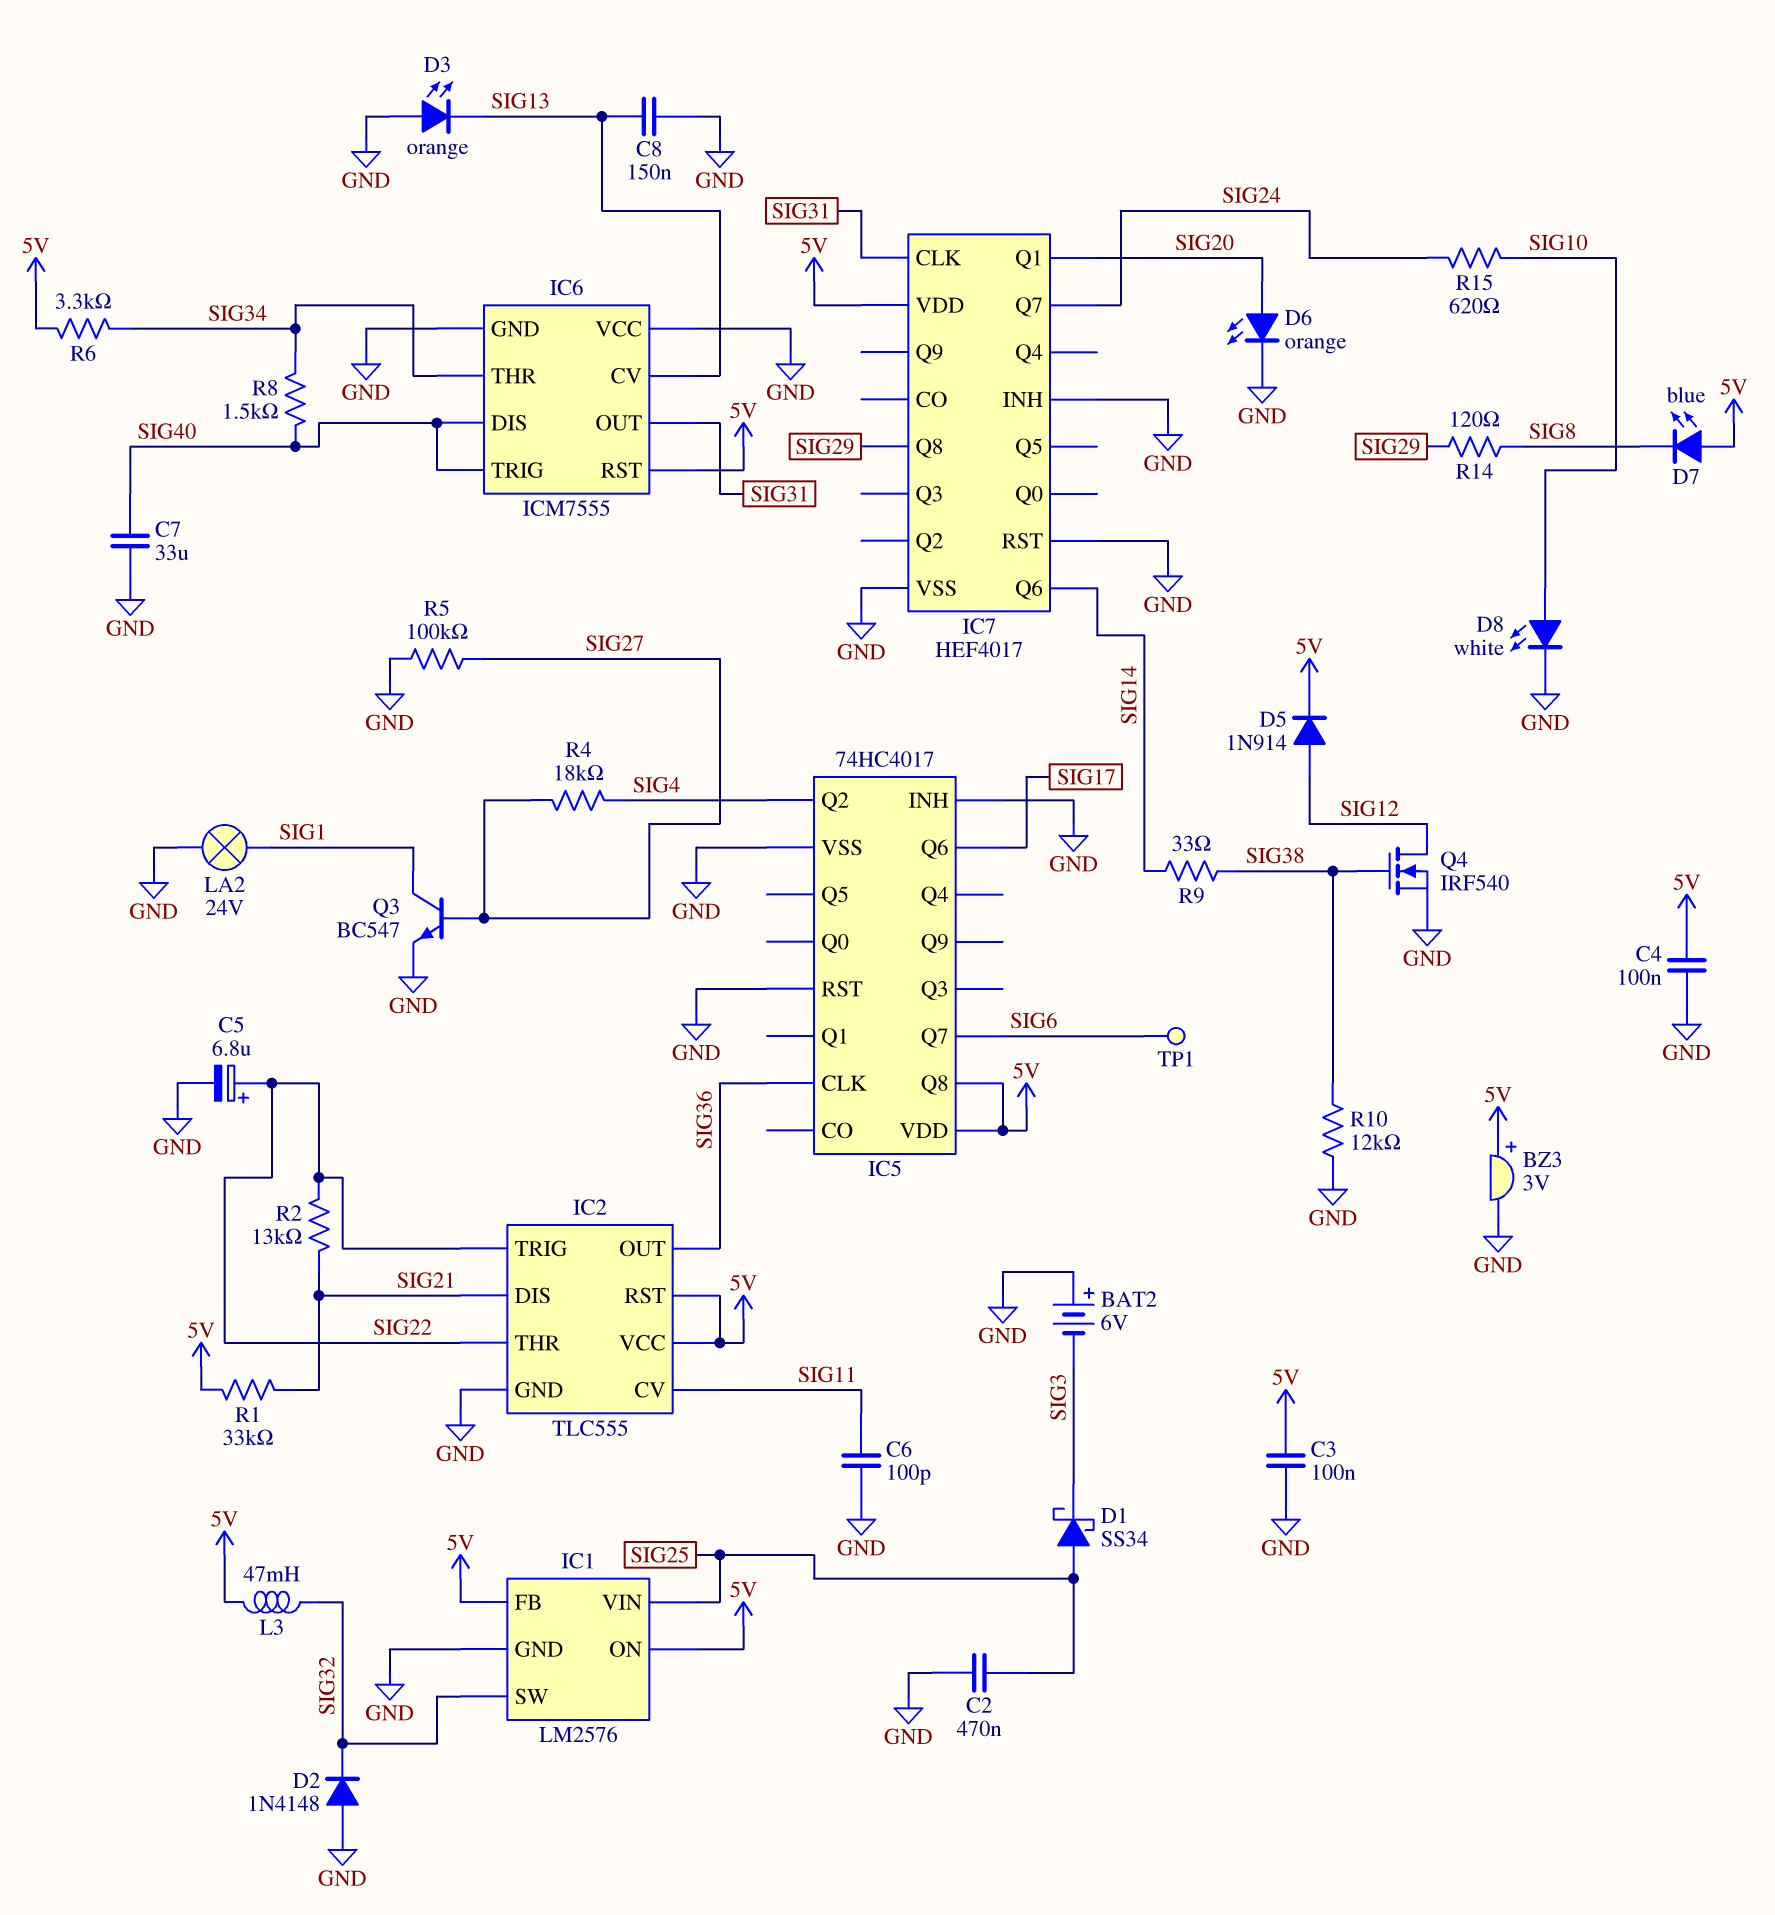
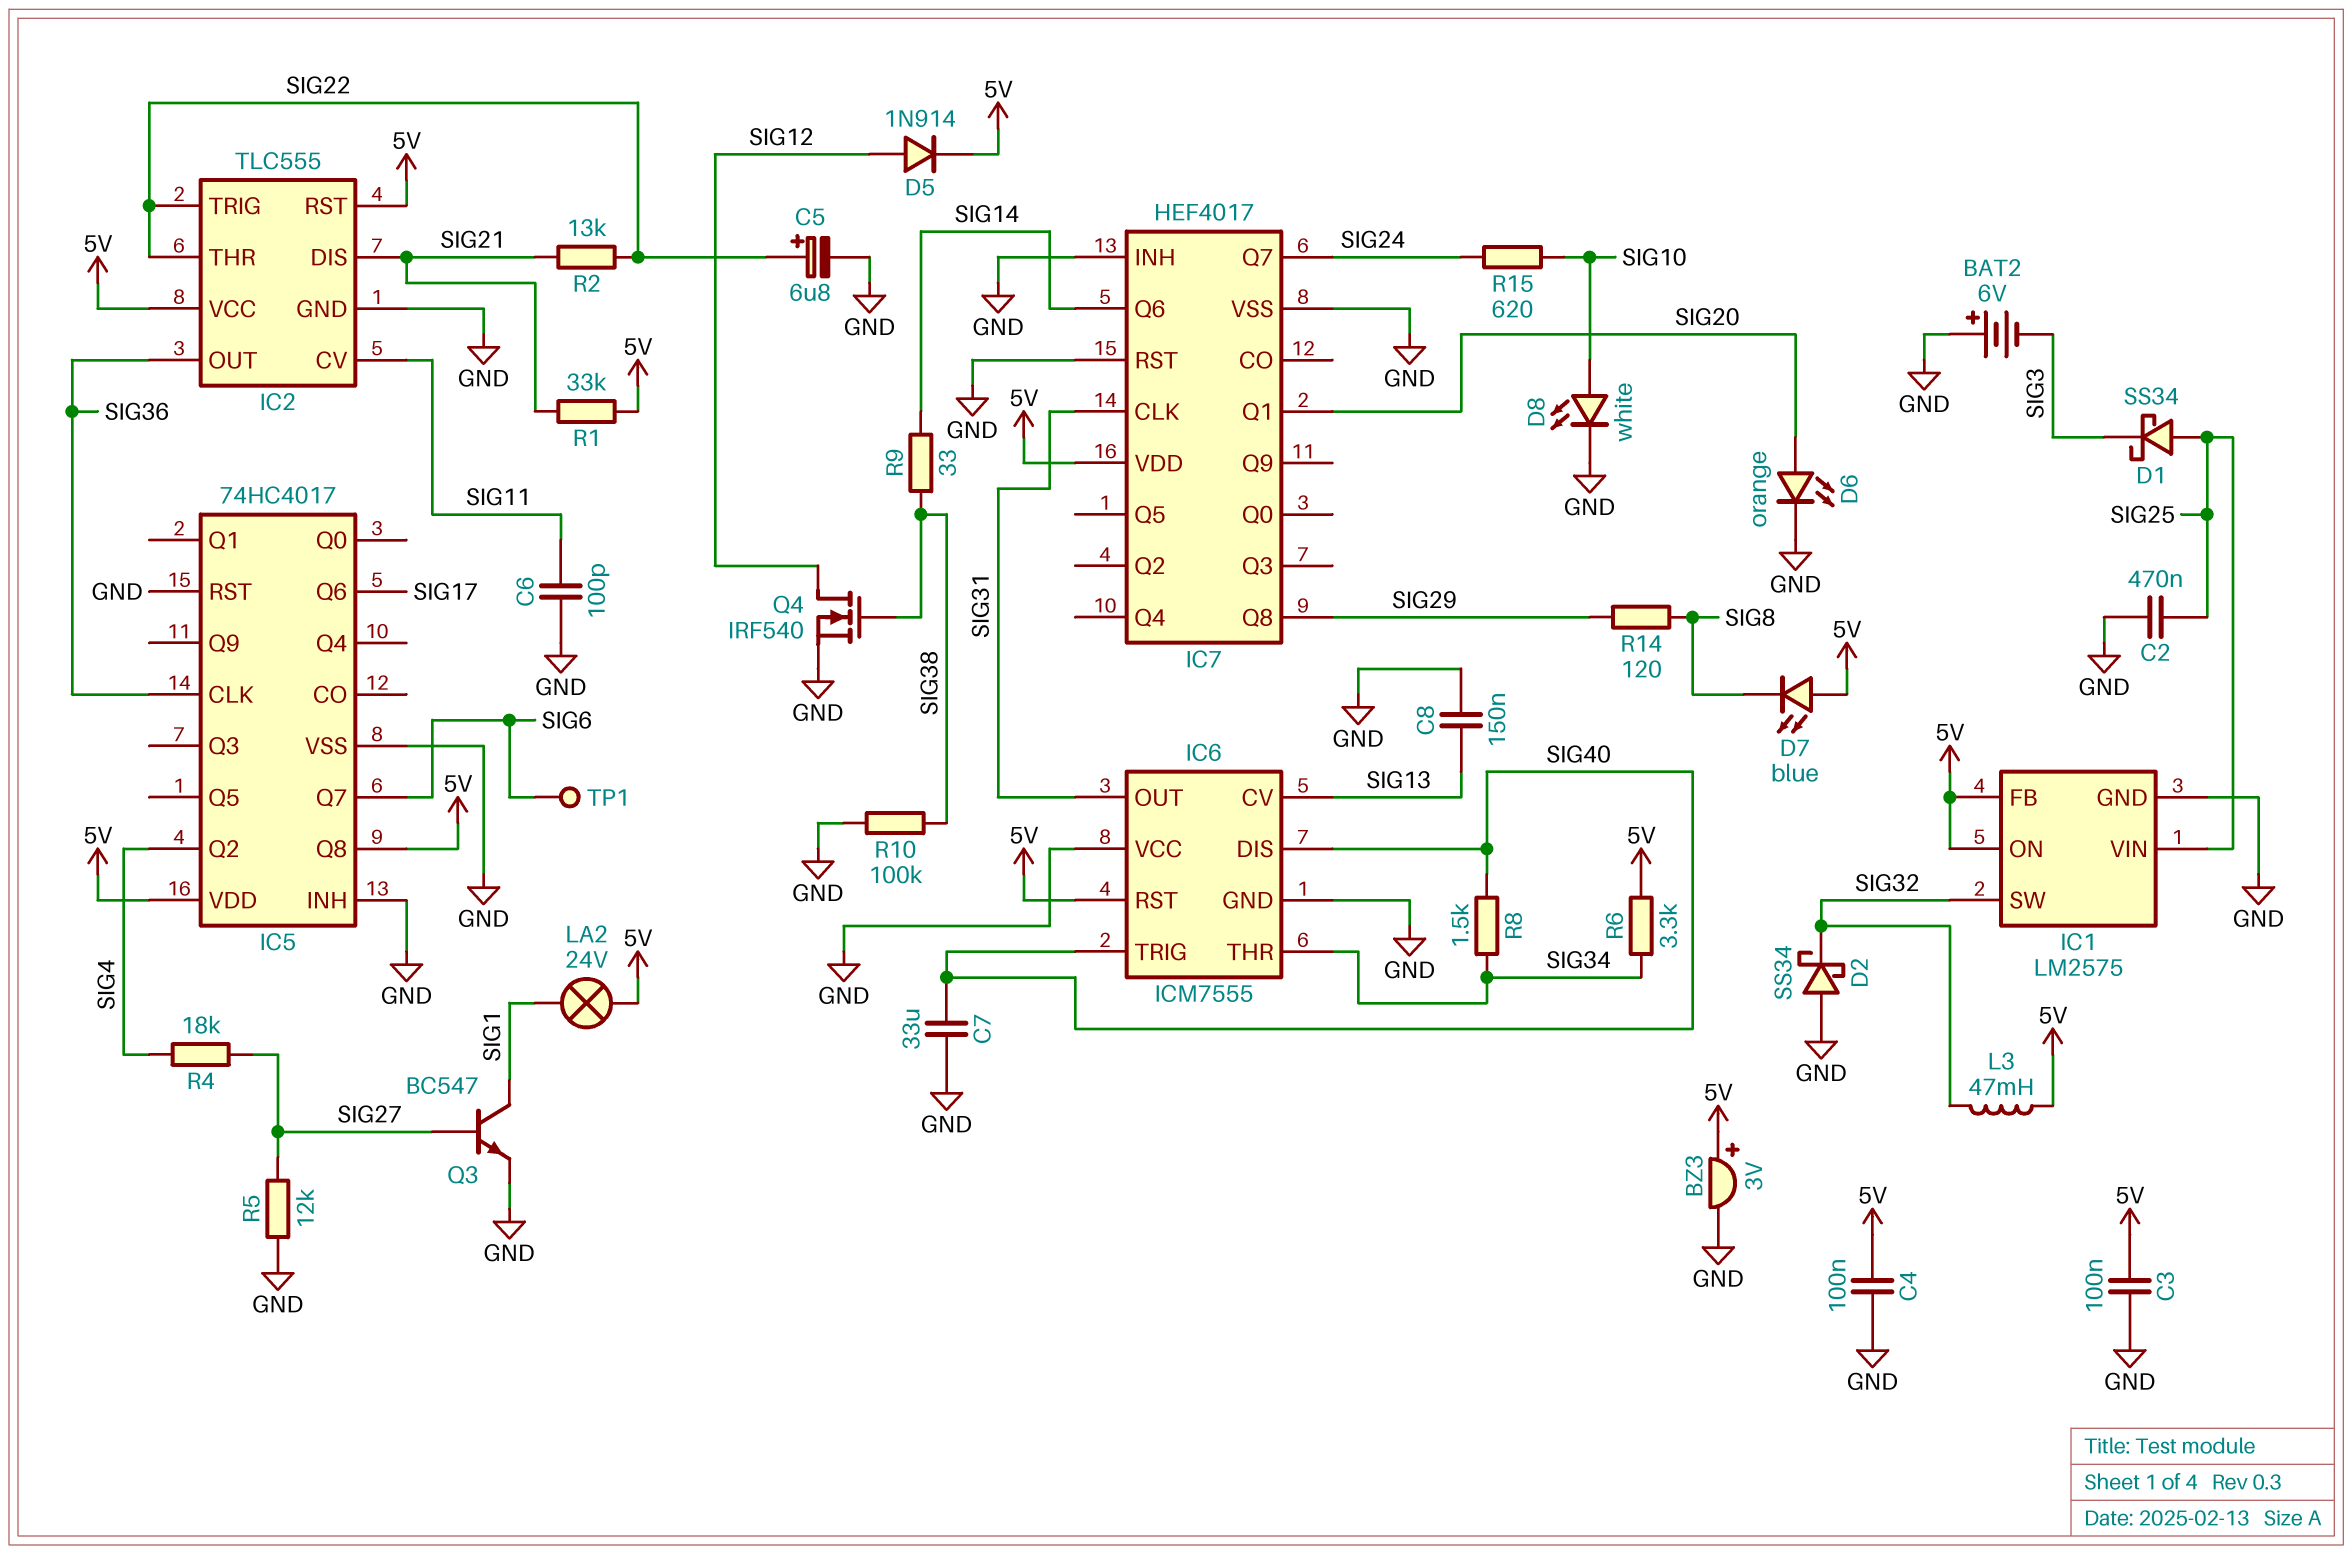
D2: diode 1N4148 (A GND, K SIG32) -> schottky SS34 (A GND, K SIG32)
D3: LED orange (A GND, K SIG13) -> none
IC1: LM2576 -> LM2575
LA2: lamp 24V (GND, SIG1) -> lamp 24V (5V, SIG1)
R5: 100k (GND, SIG27) -> 12k (GND, SIG27)
R10: 12k (GND, SIG38) -> 100k (GND, SIG38)

